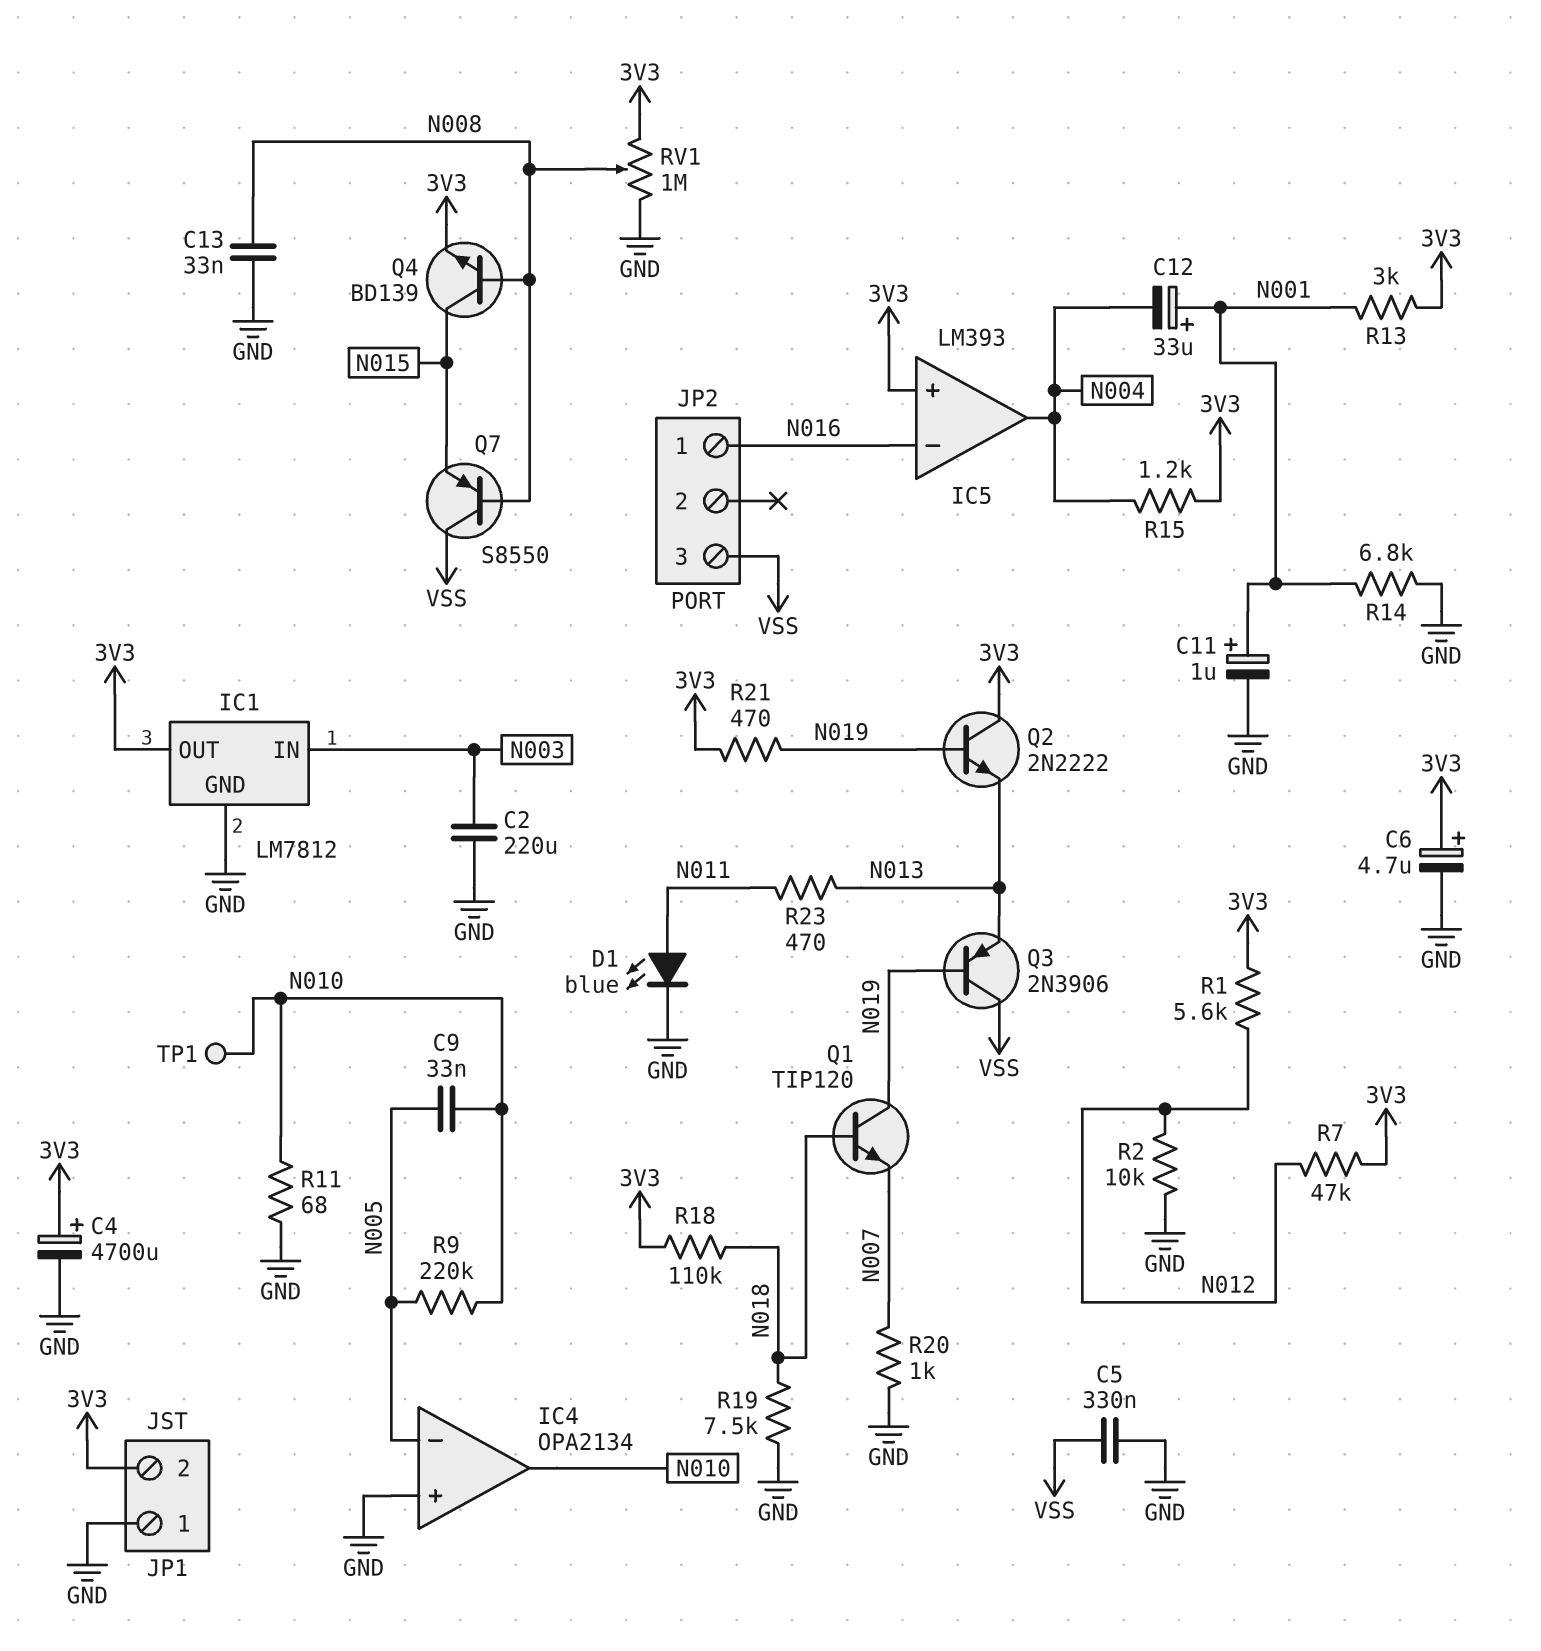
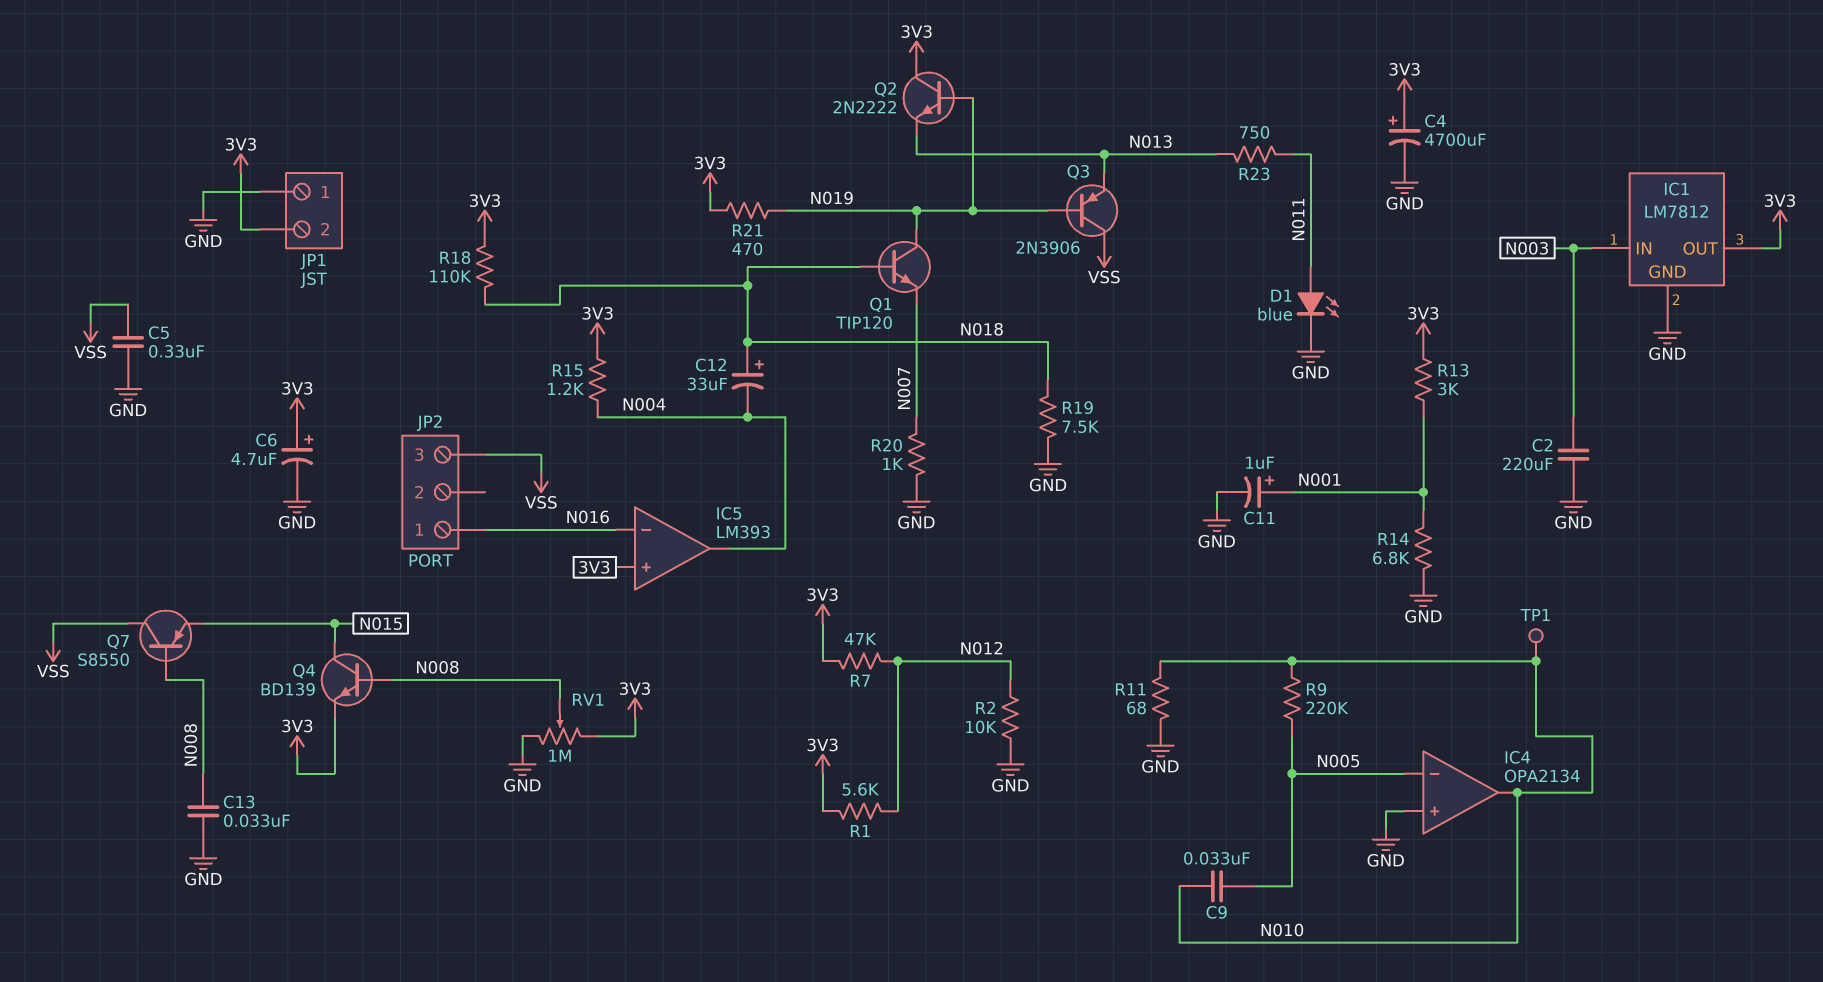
C12: 33uF (plus N001, minus N004) -> 33uF (plus N018, minus N004)
R23: 470 (N011, N013) -> 750 (N011, N013)

